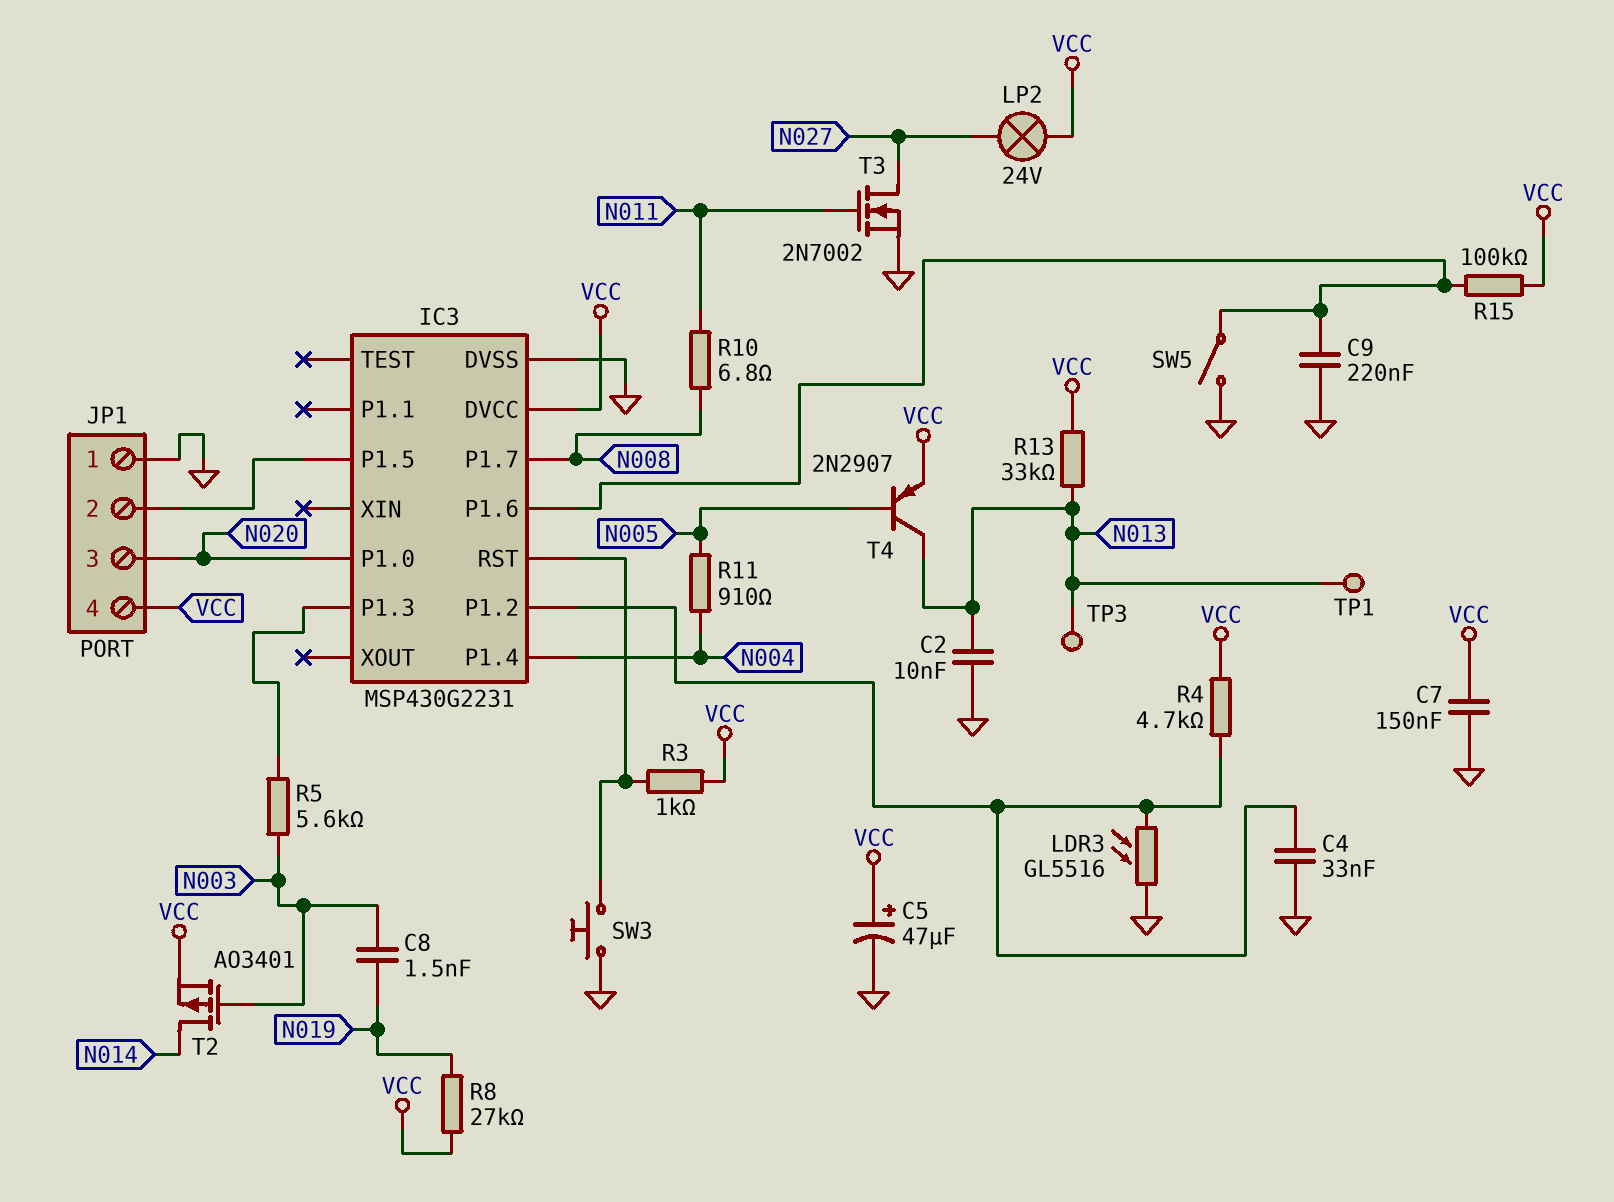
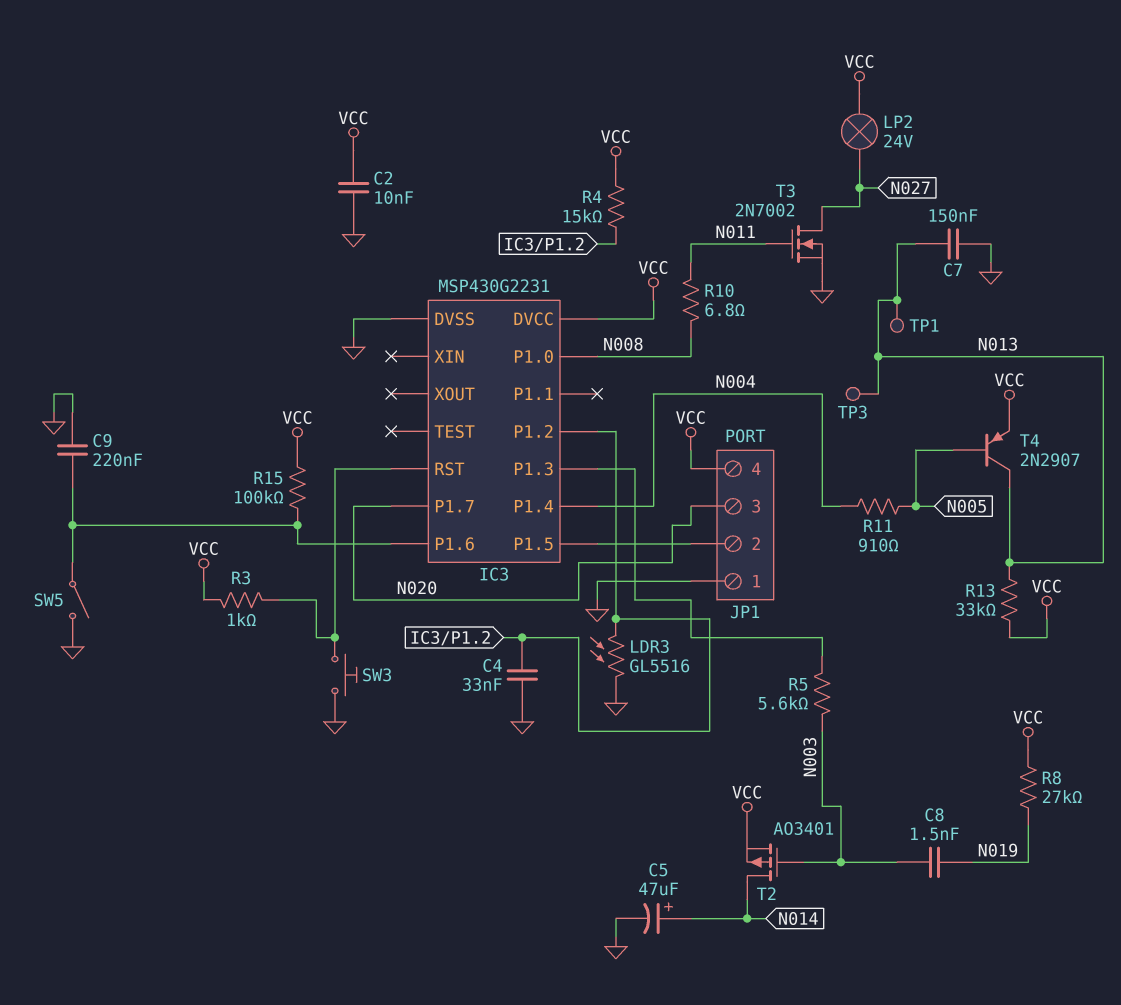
C2: 10nF (GND, N013) -> 10nF (GND, VCC)
C5: 47uF (plus VCC, minus GND) -> 47uF (plus N014, minus GND)
C7: 150nF (GND, VCC) -> 150nF (GND, N013)
IC3 pin P1.0: N020 -> N008
IC3 pin P1.7: N008 -> N020
R4: 4.7k (IC3/P1.2, VCC) -> 15k (IC3/P1.2, VCC)

